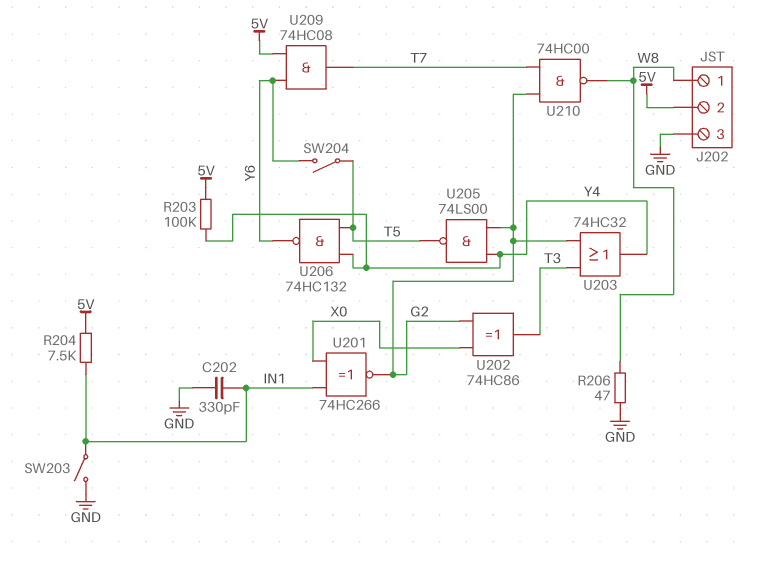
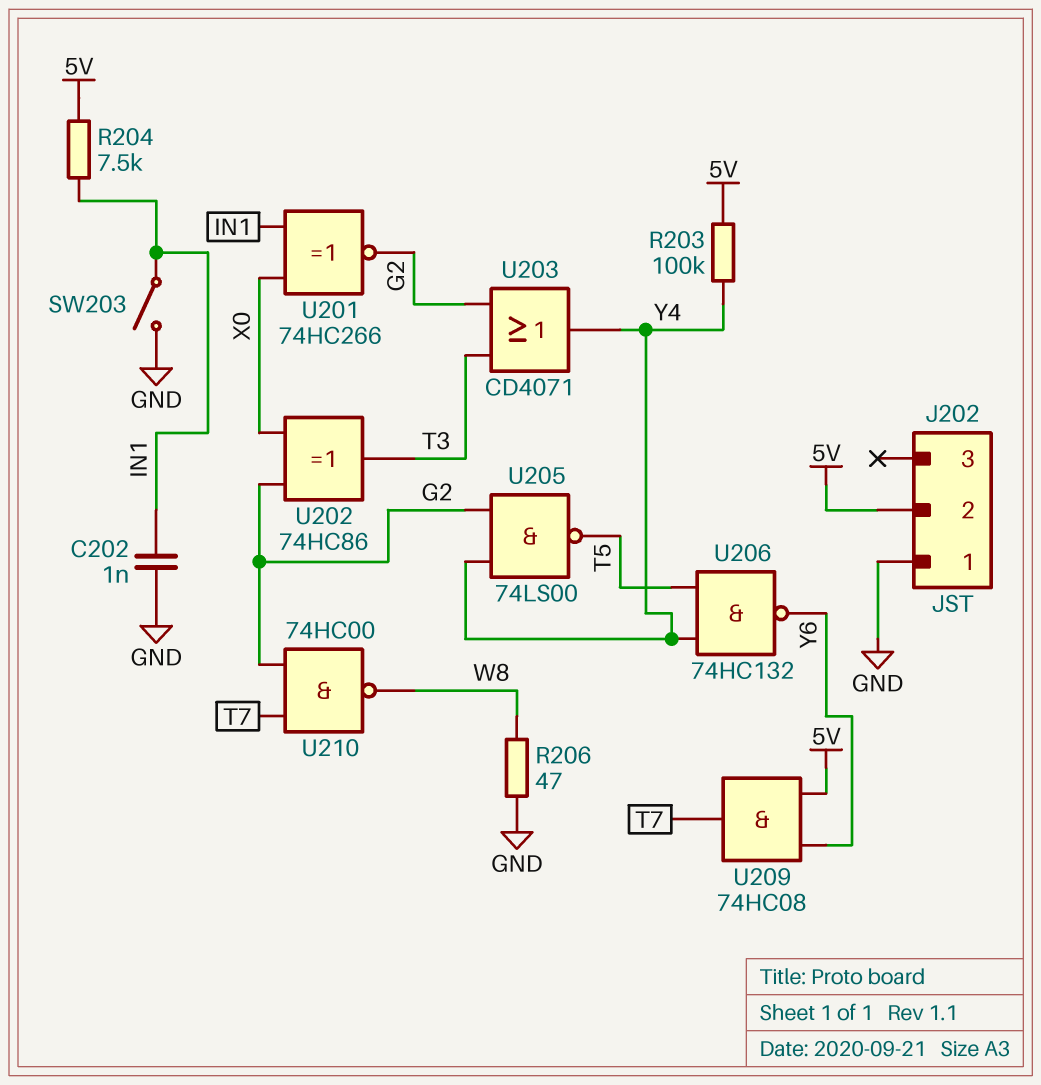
C202: 330pF (GND, IN1) -> 1nF (GND, IN1)
J202 pin 1: W8 -> GND
J202 pin 3: GND -> none
SW204: switch (T5, Y6) -> none
U203: OR 74HC32 (in G2, in T3, out Y4) -> OR CD4071 (in G2, in T3, out Y4)

